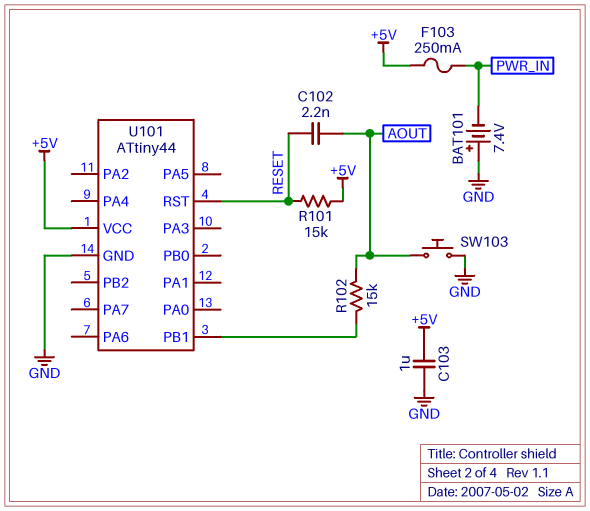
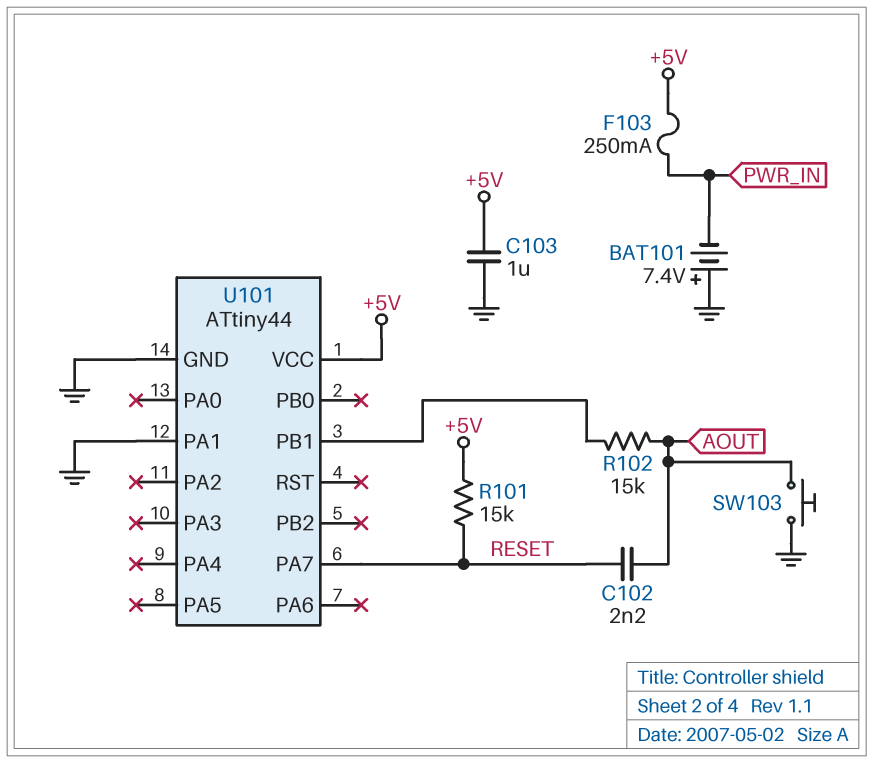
U101 pin PA1: none -> GND
U101 pin PA7: none -> RESET
U101 pin RST: RESET -> none

